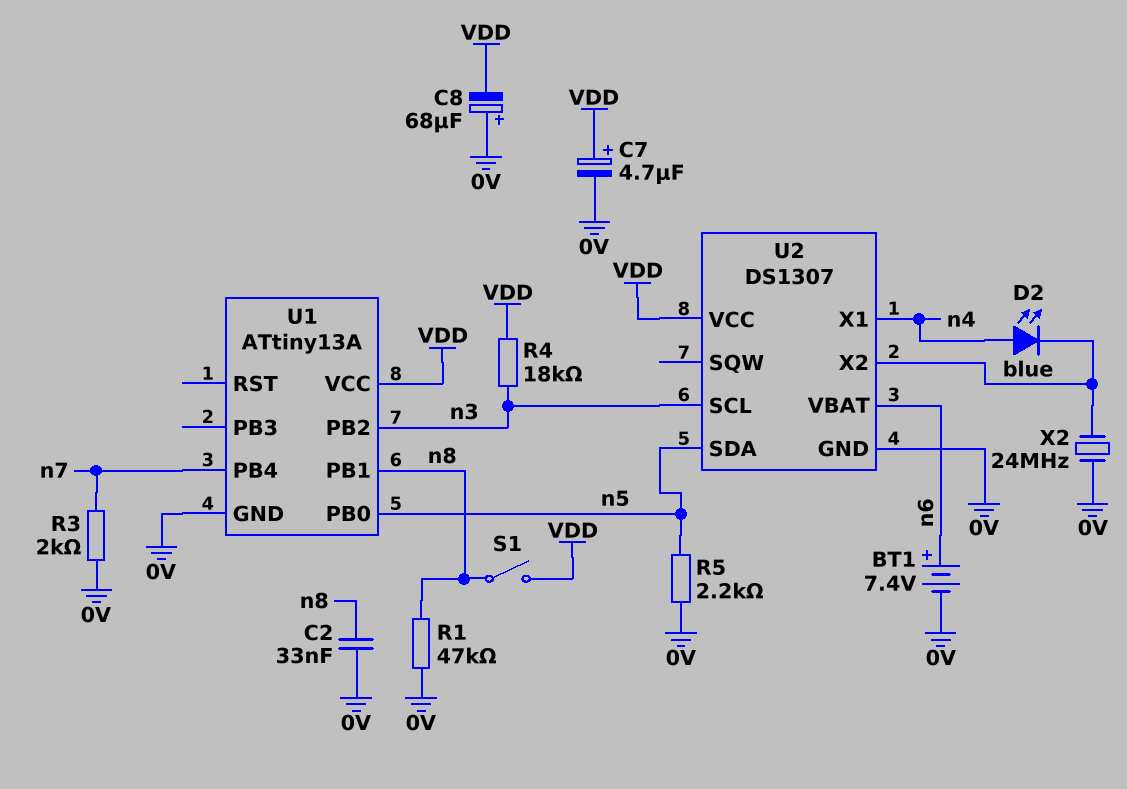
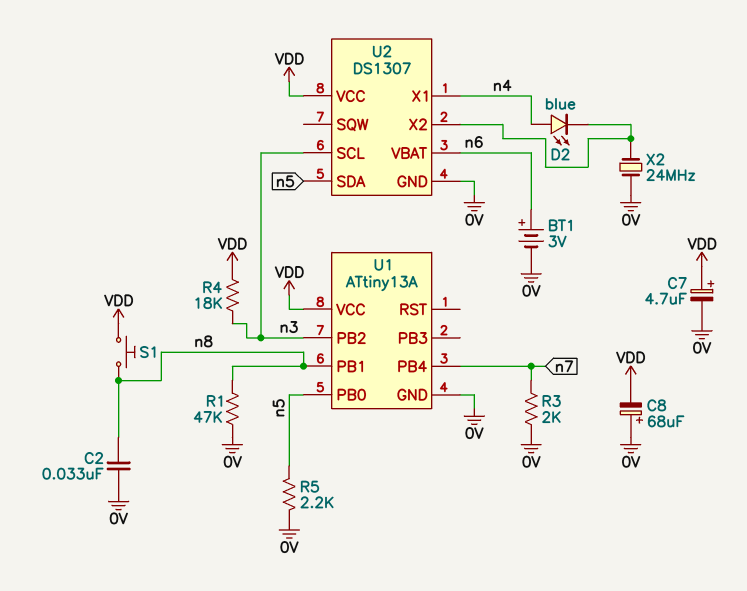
BT1: 7.4V (plus n6, minus 0V) -> 3V (plus n6, minus 0V)
S1: switch (VDD, n8) -> button (VDD, n8)

